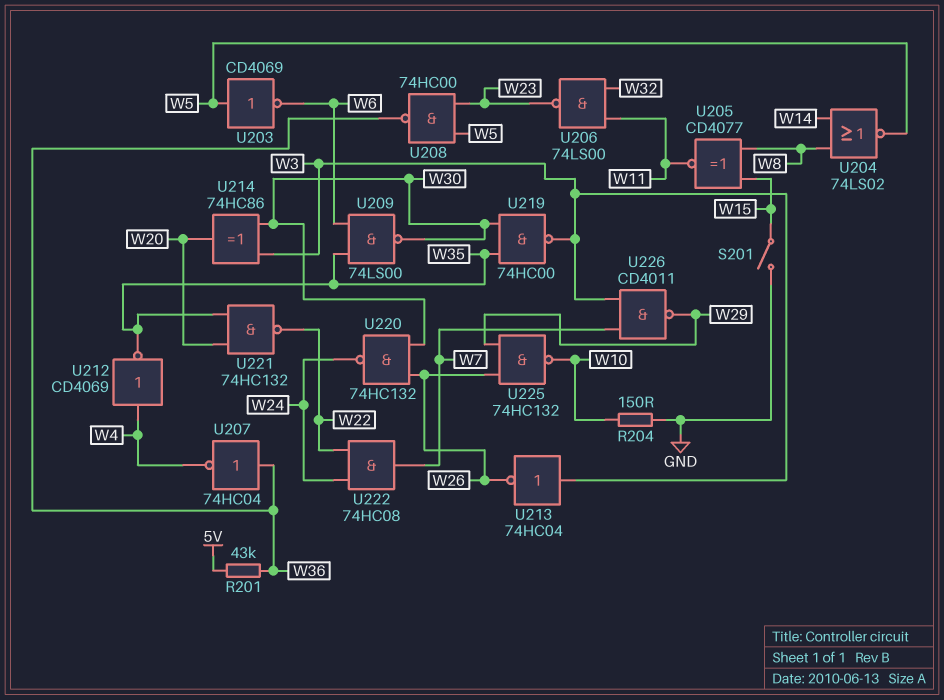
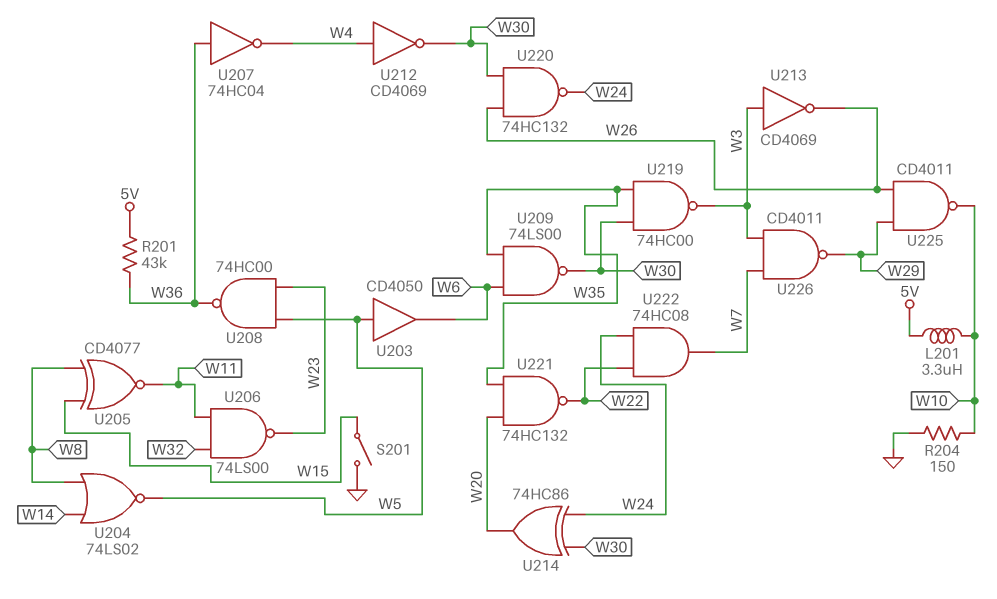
L201: none -> 3.3uH (5V, W10)
U203: NOT CD4069 (in W5, out W6) -> buffer CD4050 (in W5, out W6)
U212: NOT CD4069 (in W4, out W35) -> NOT CD4069 (in W4, out W30)
U213: NOT 74HC04 (in W3, out W26) -> NOT CD4069 (in W3, out W26)
U214: XOR 74HC86 (in W3, in W30, out W20) -> XOR 74HC86 (in W24, in W30, out W20)
U225: NAND 74HC132 (in W26, in W29, out W10) -> NAND CD4011 (in W26, in W29, out W10)

